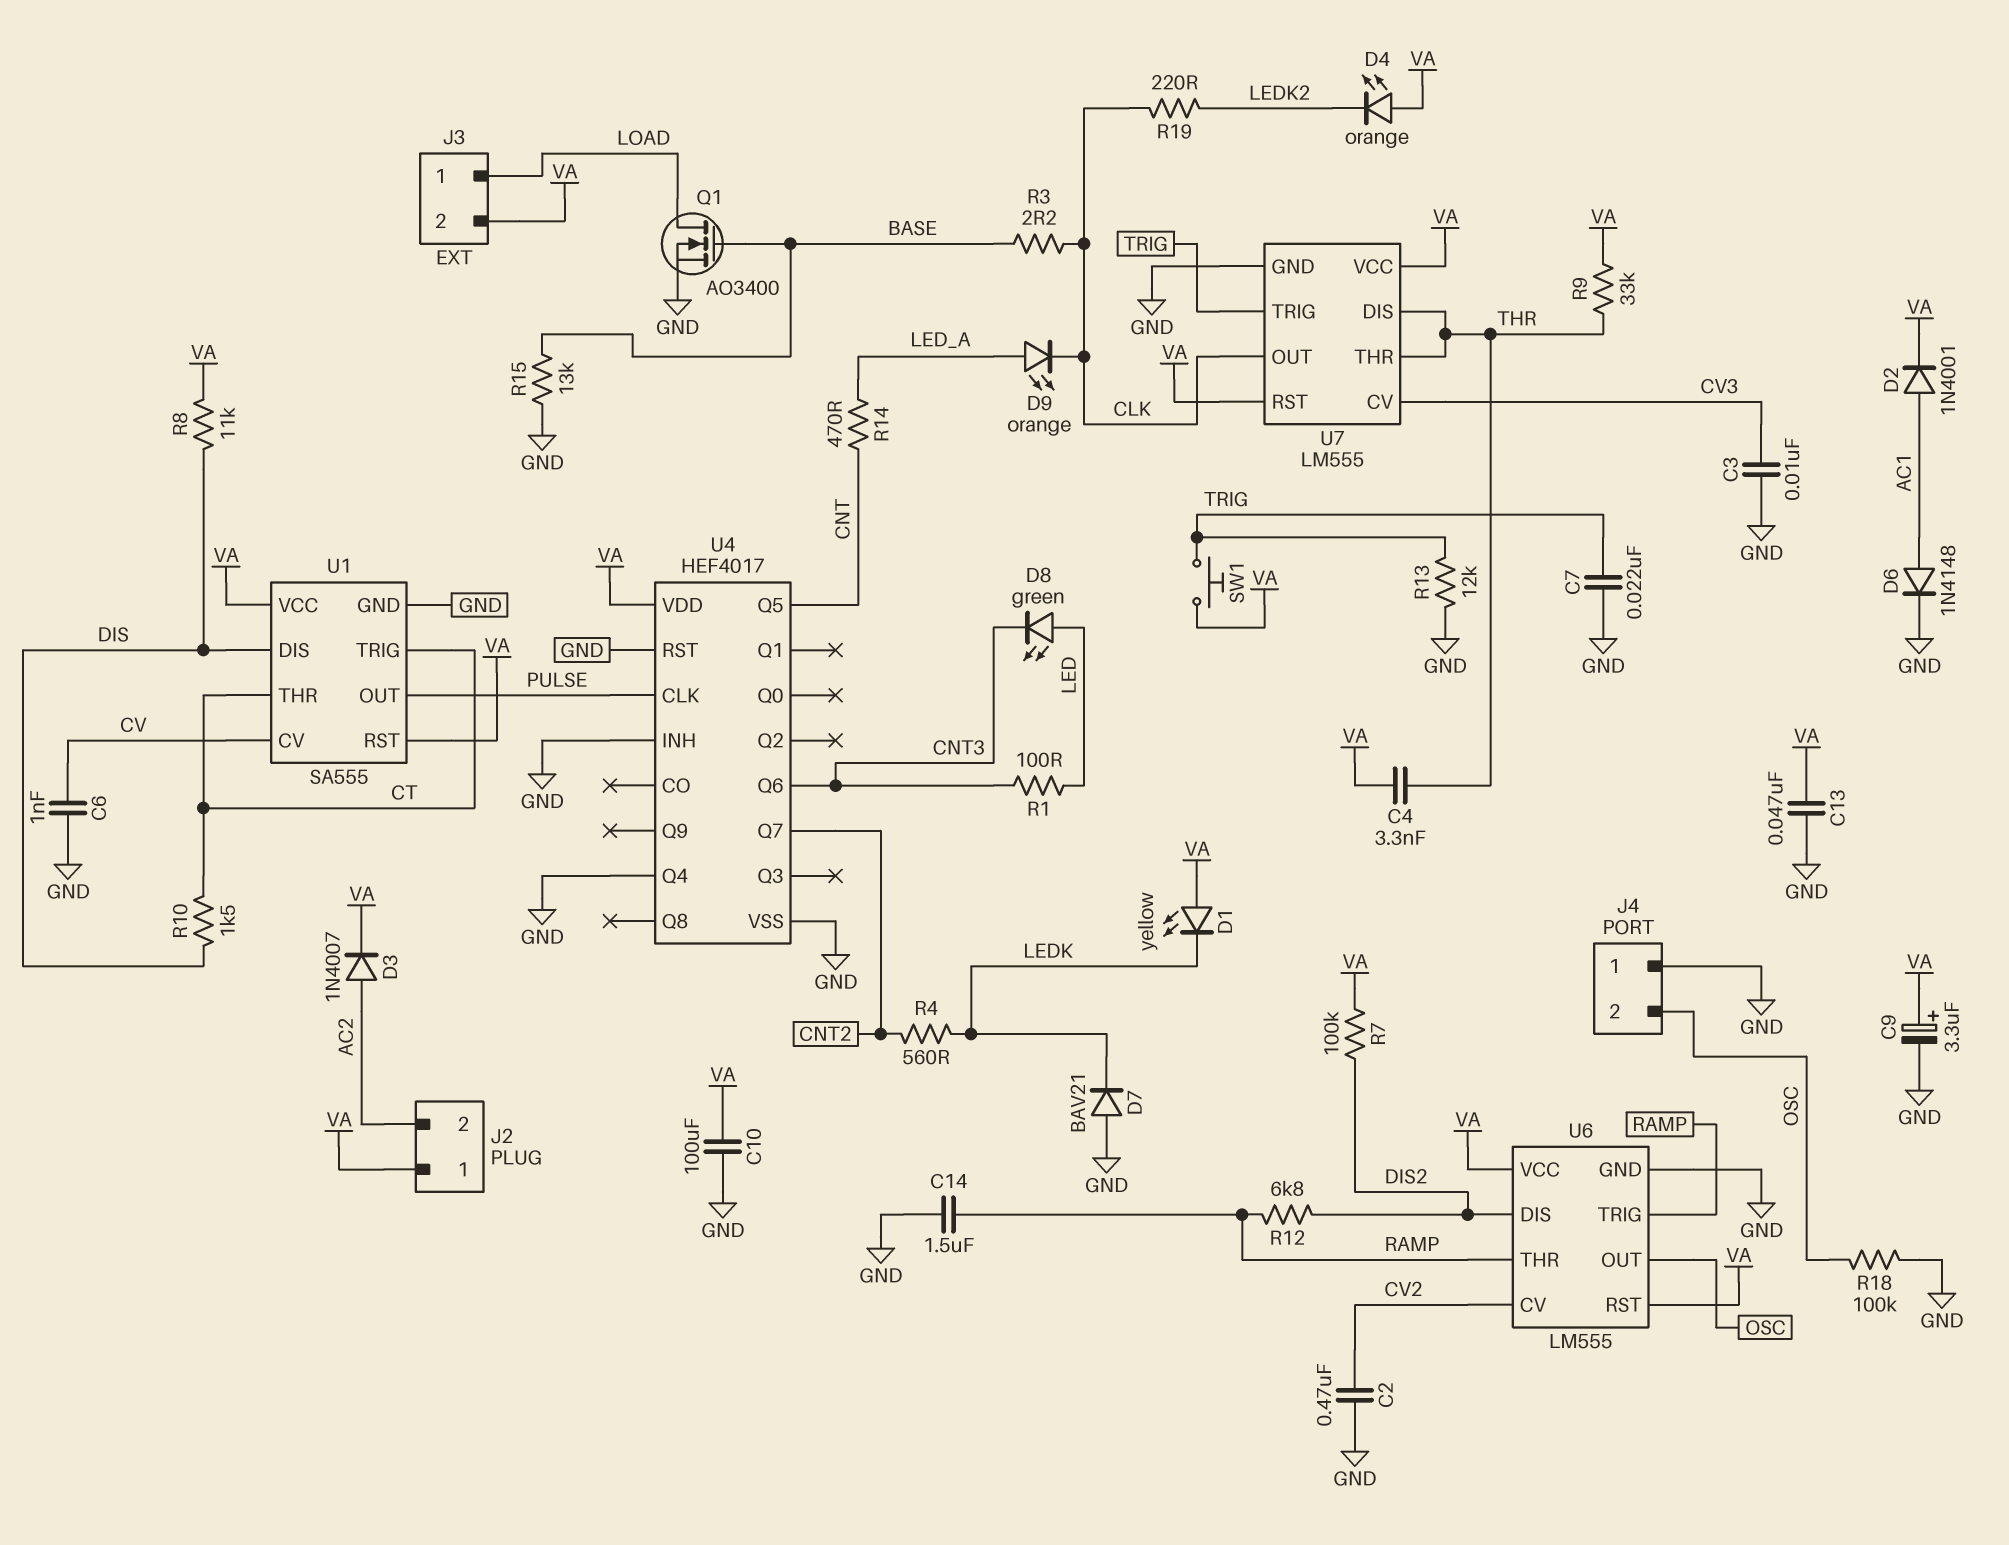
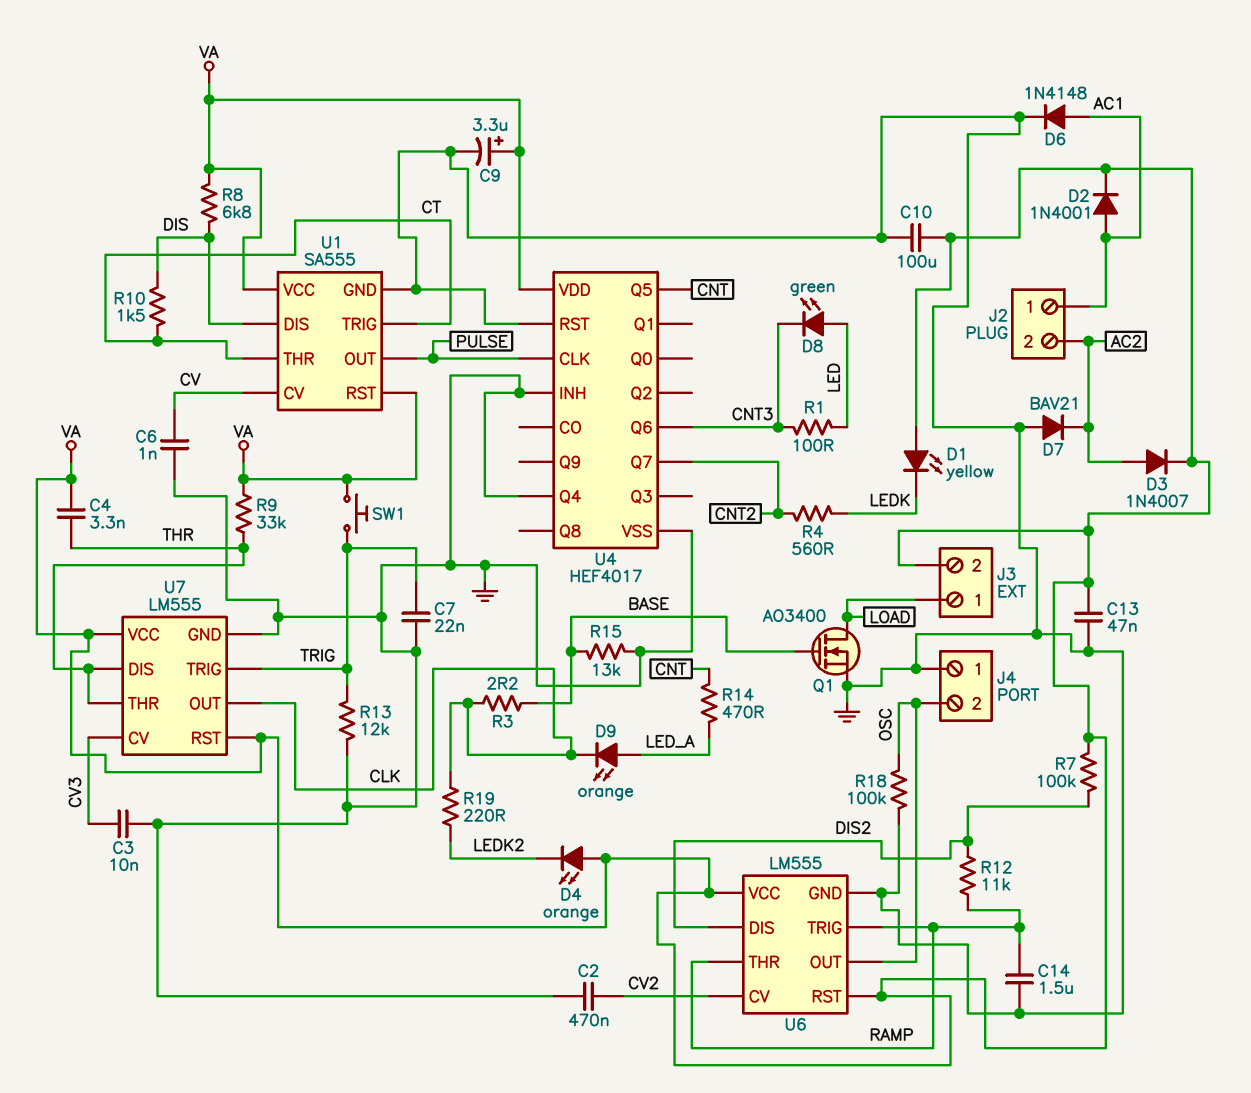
D7: diode BAV21 (A GND, K LEDK) -> diode BAV21 (A GND, K AC2)
J2 pin 1: VA -> AC1
R8: 11k (DIS, VA) -> 6.8k (DIS, VA)
R12: 6.8k (DIS2, RAMP) -> 11k (DIS2, RAMP)

